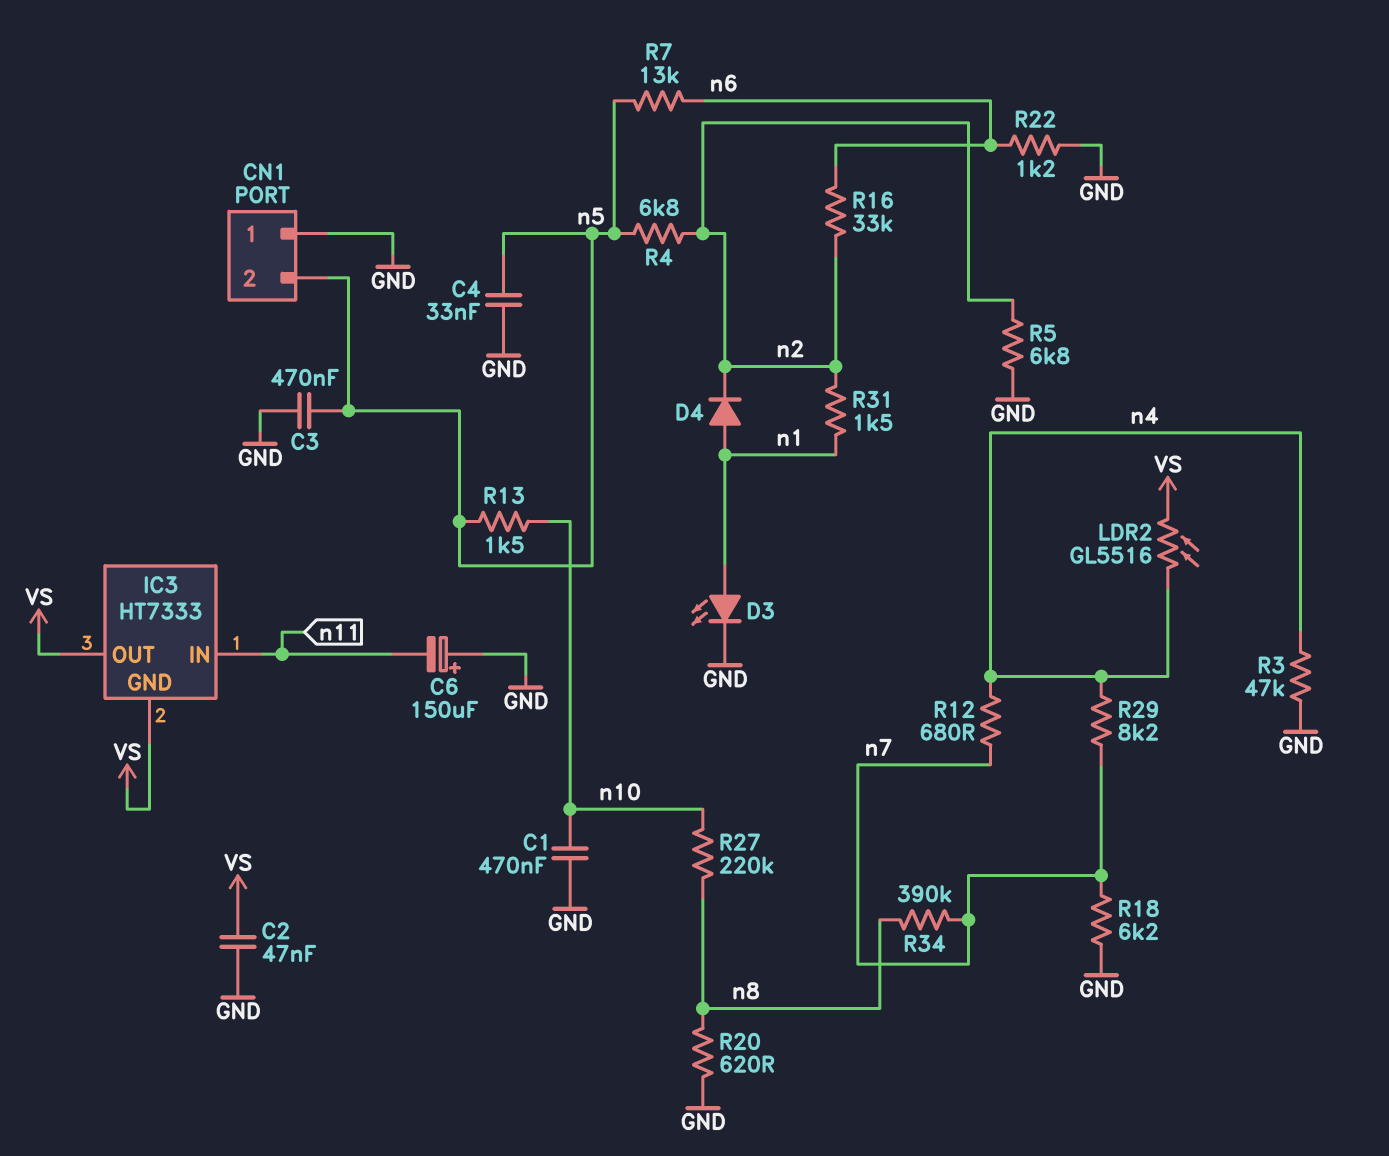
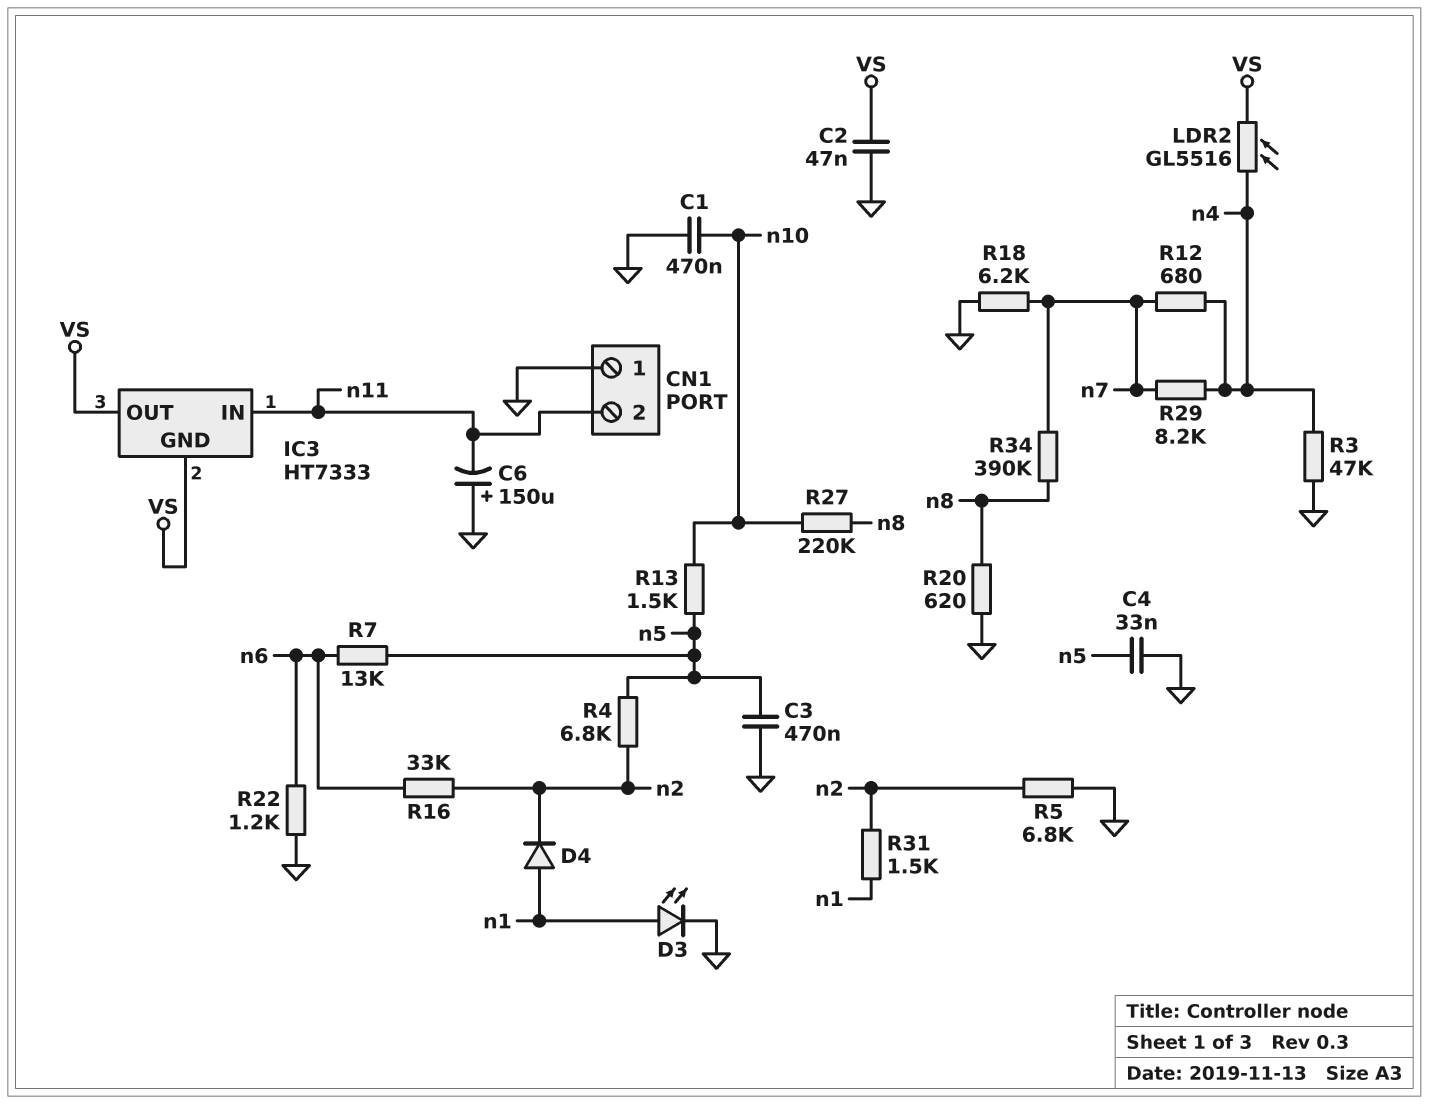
CN1 pin 2: n5 -> n11

